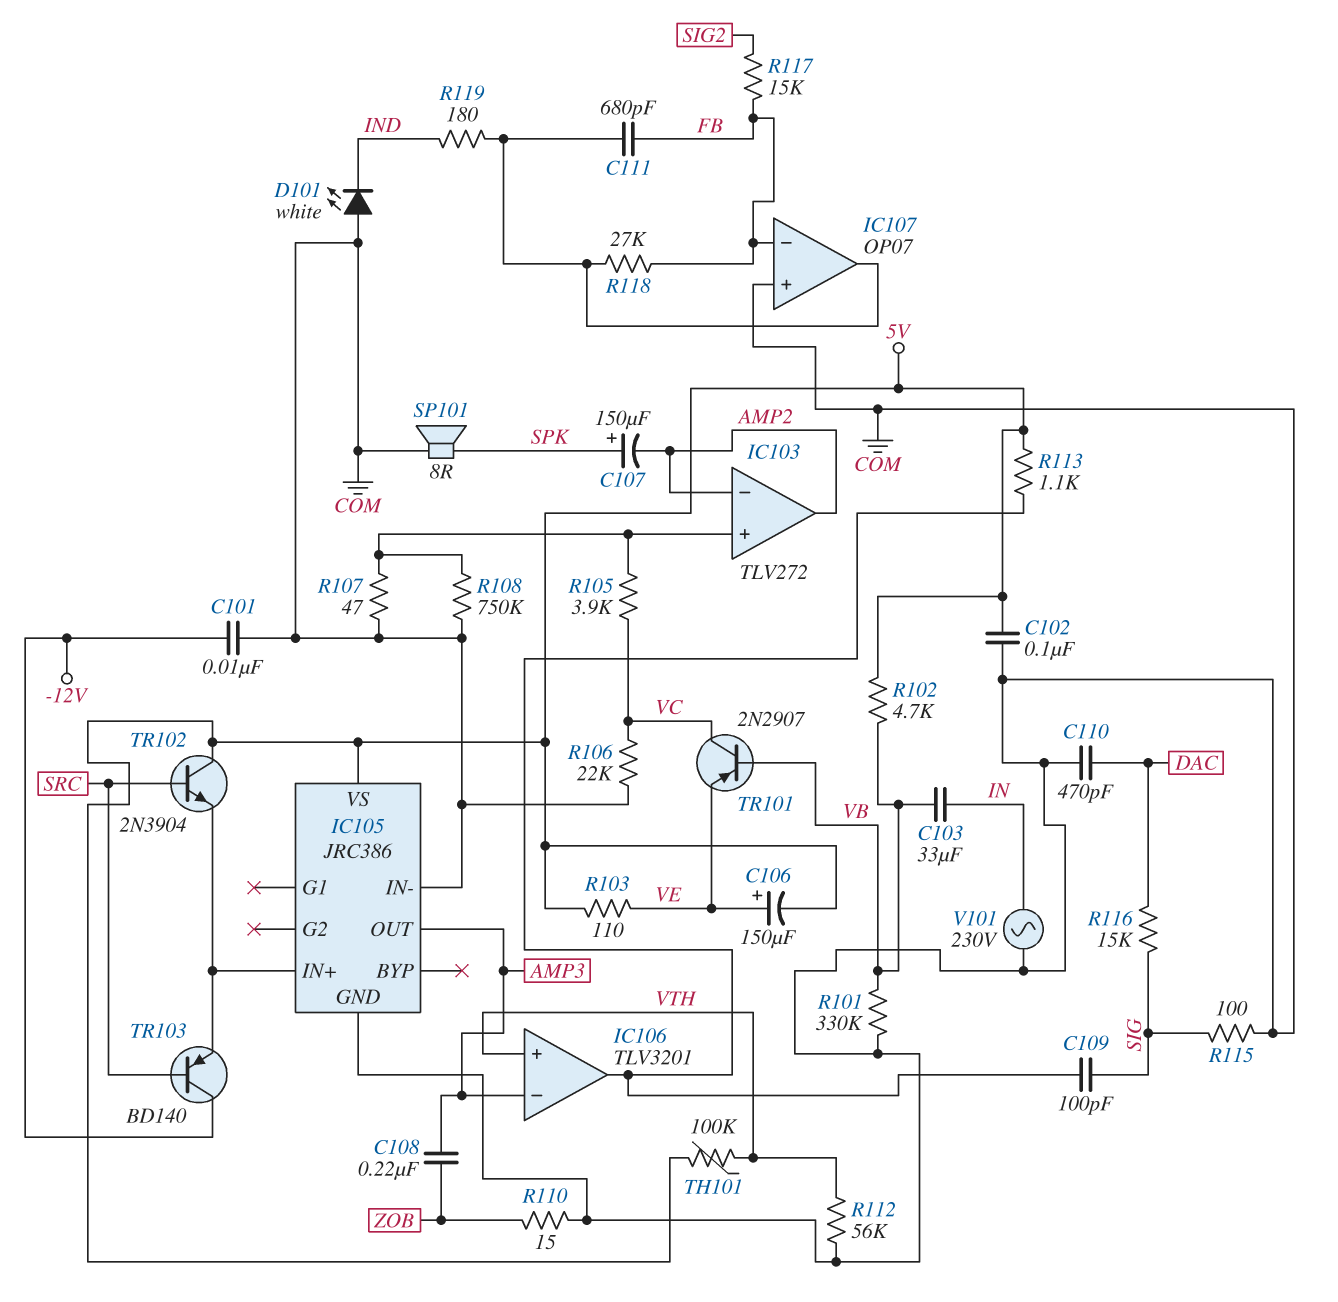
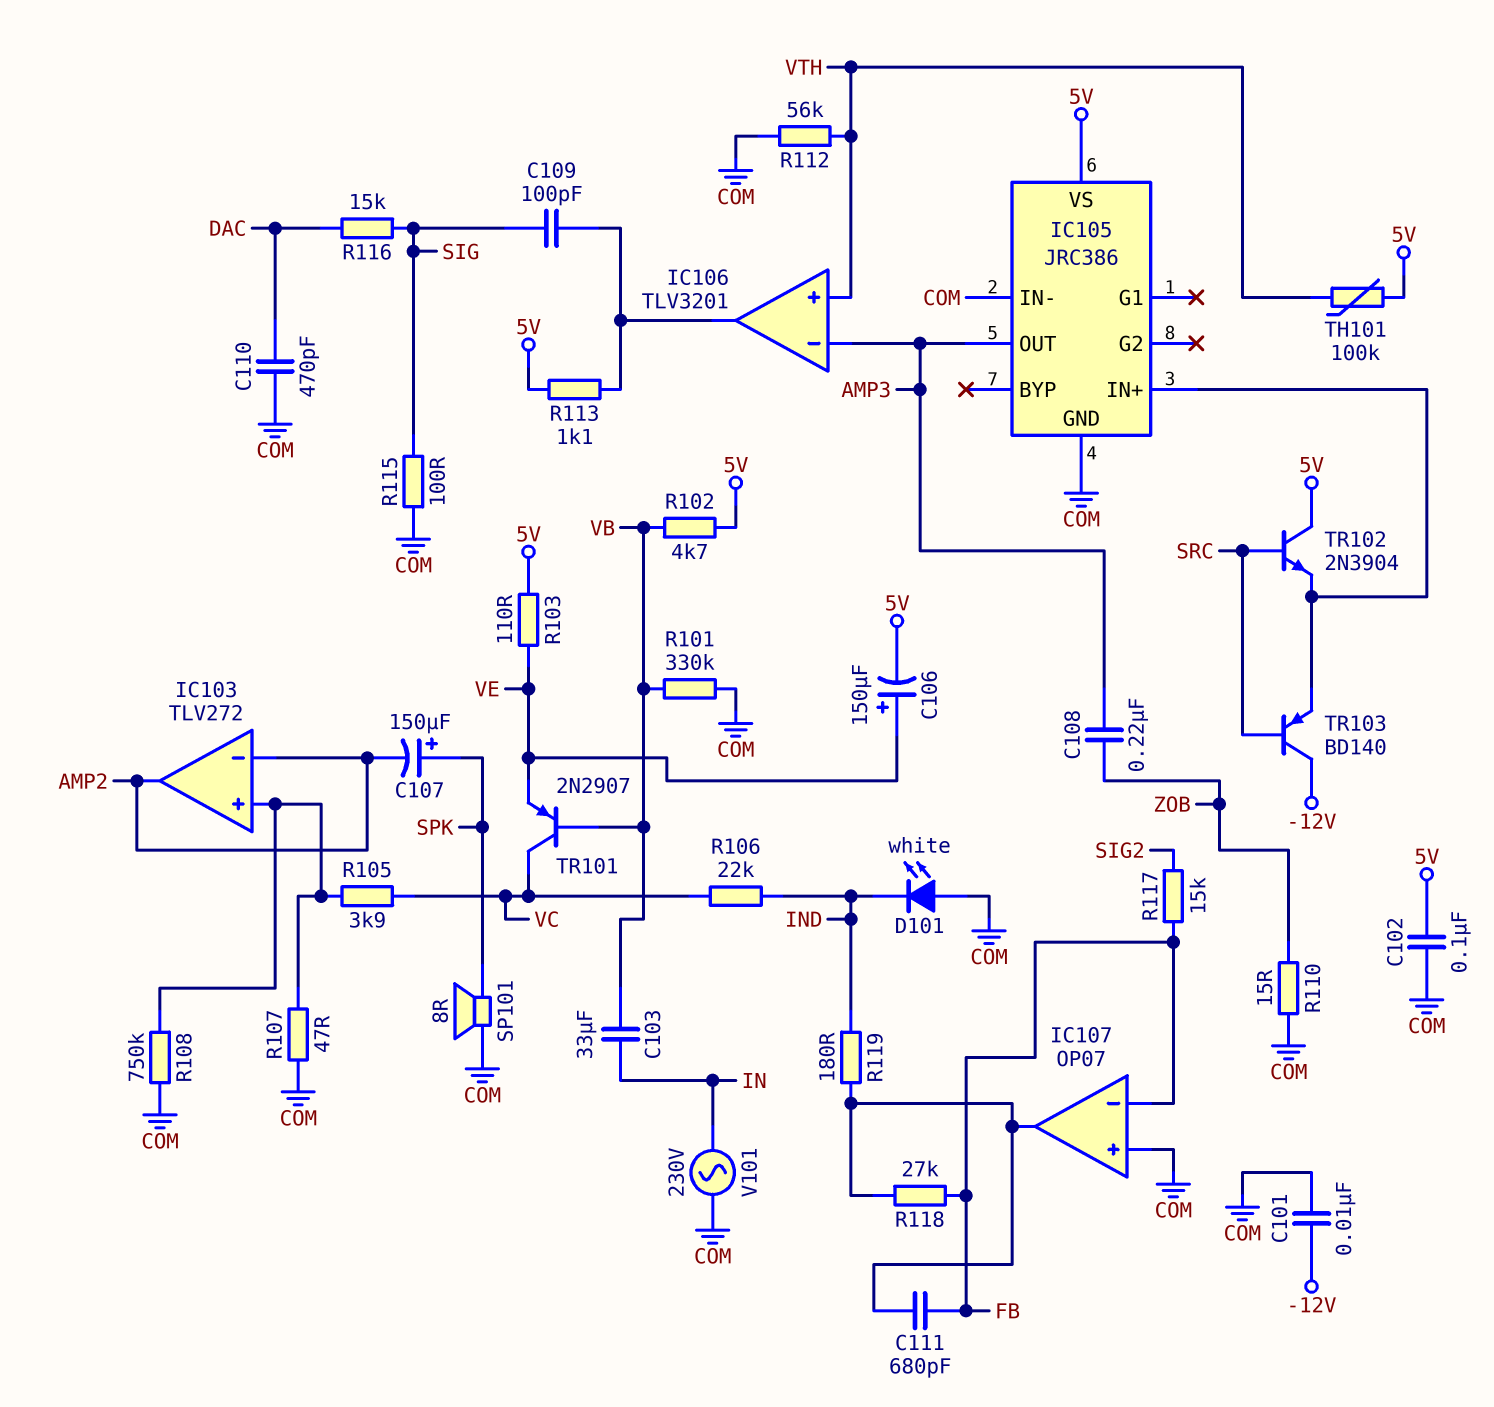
R106: 22k (COM, VC) -> 22k (IND, VC)

